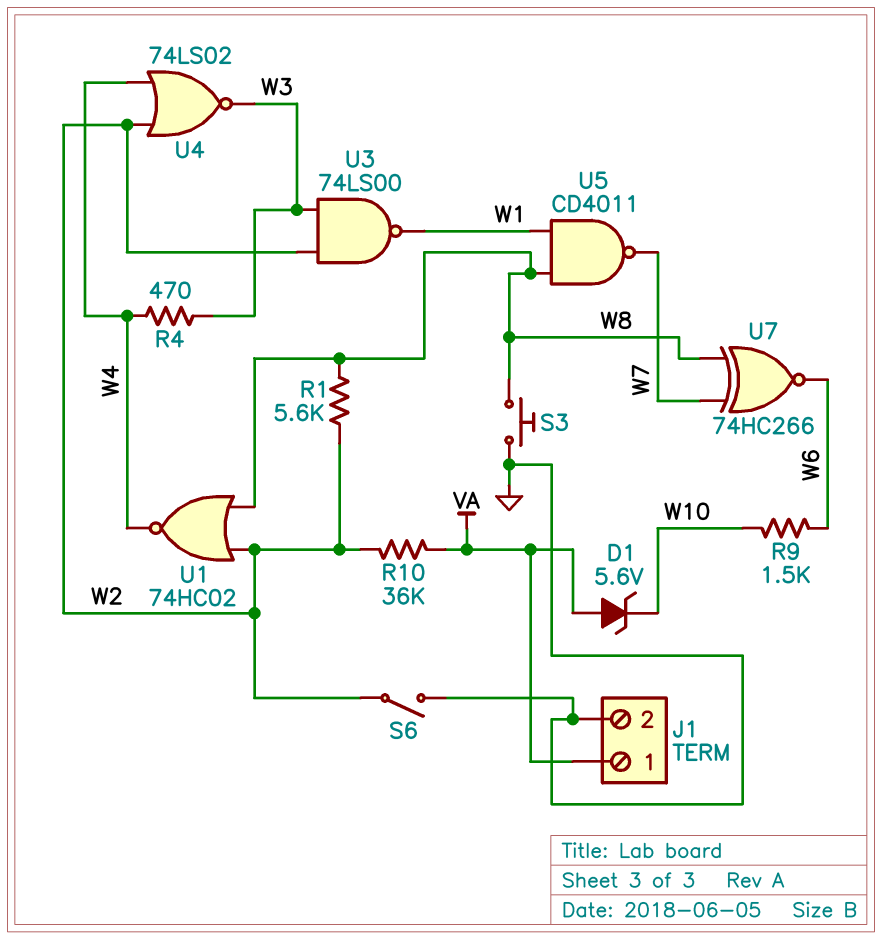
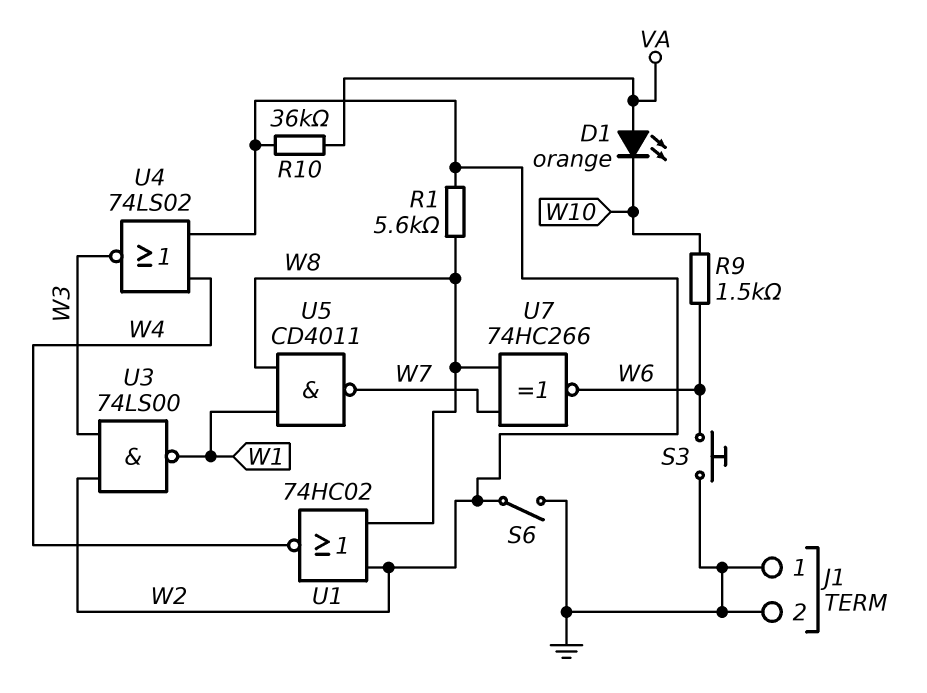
D1: zener 5.6V (A VA, K W10) -> LED orange (A VA, K W10)
J1 pin 1: VA -> GND
R4: 470 (W3, W4) -> none
S3: button (GND, W8) -> button (GND, W6)

